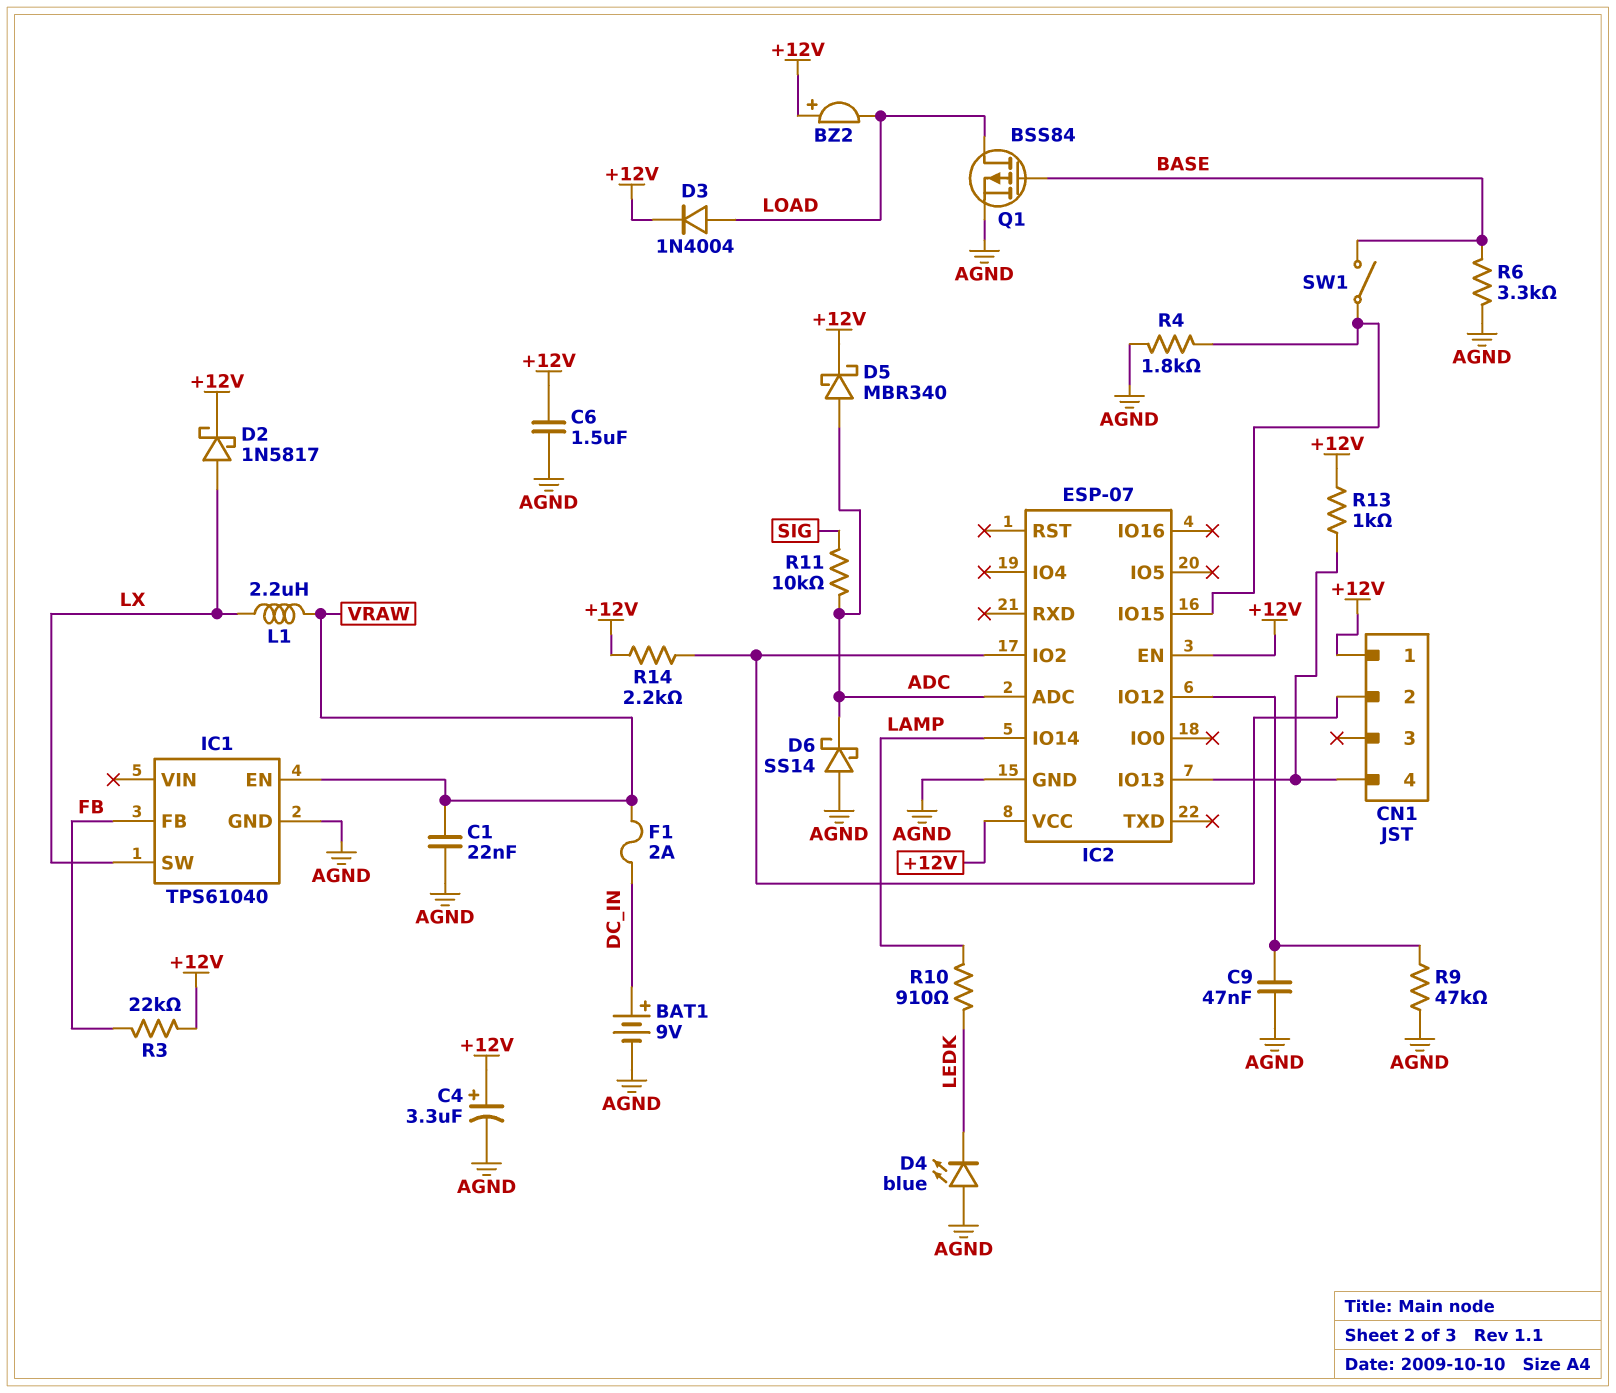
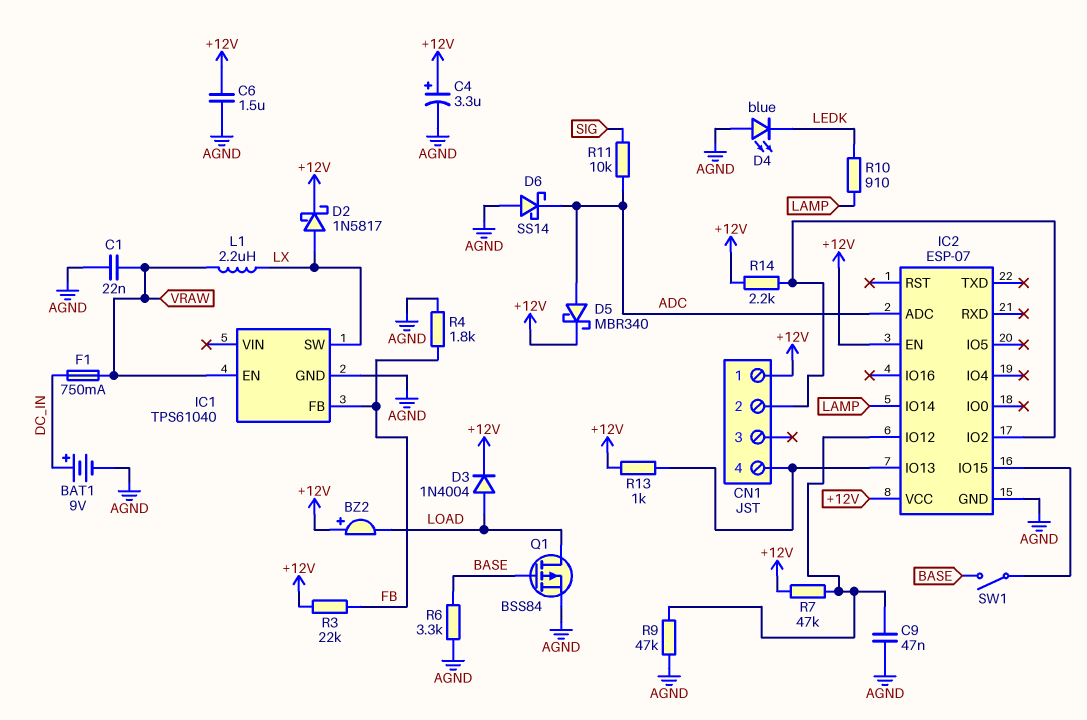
F1: 2A (DC_IN, VRAW) -> 750mA (DC_IN, VRAW)
R4: 1.8k (AGND, IC2/IO15) -> 1.8k (AGND, FB)
R7: none -> 47k (+12V, IC2/IO12)

